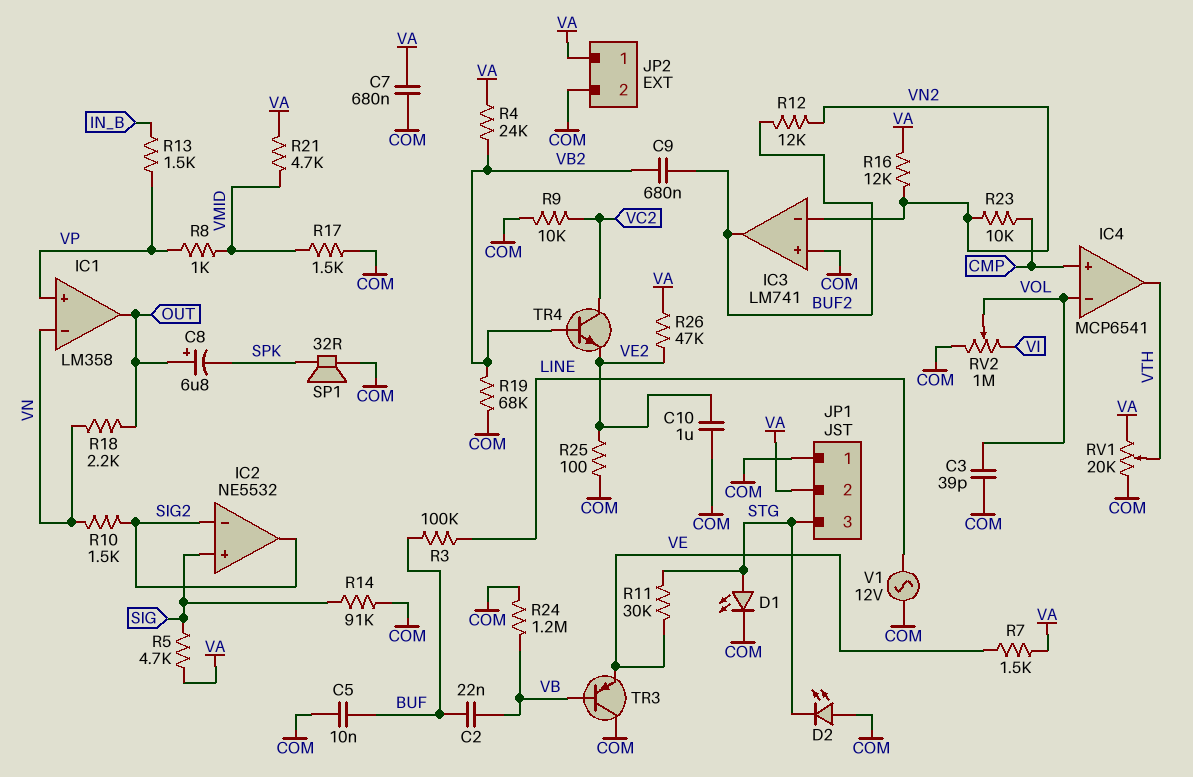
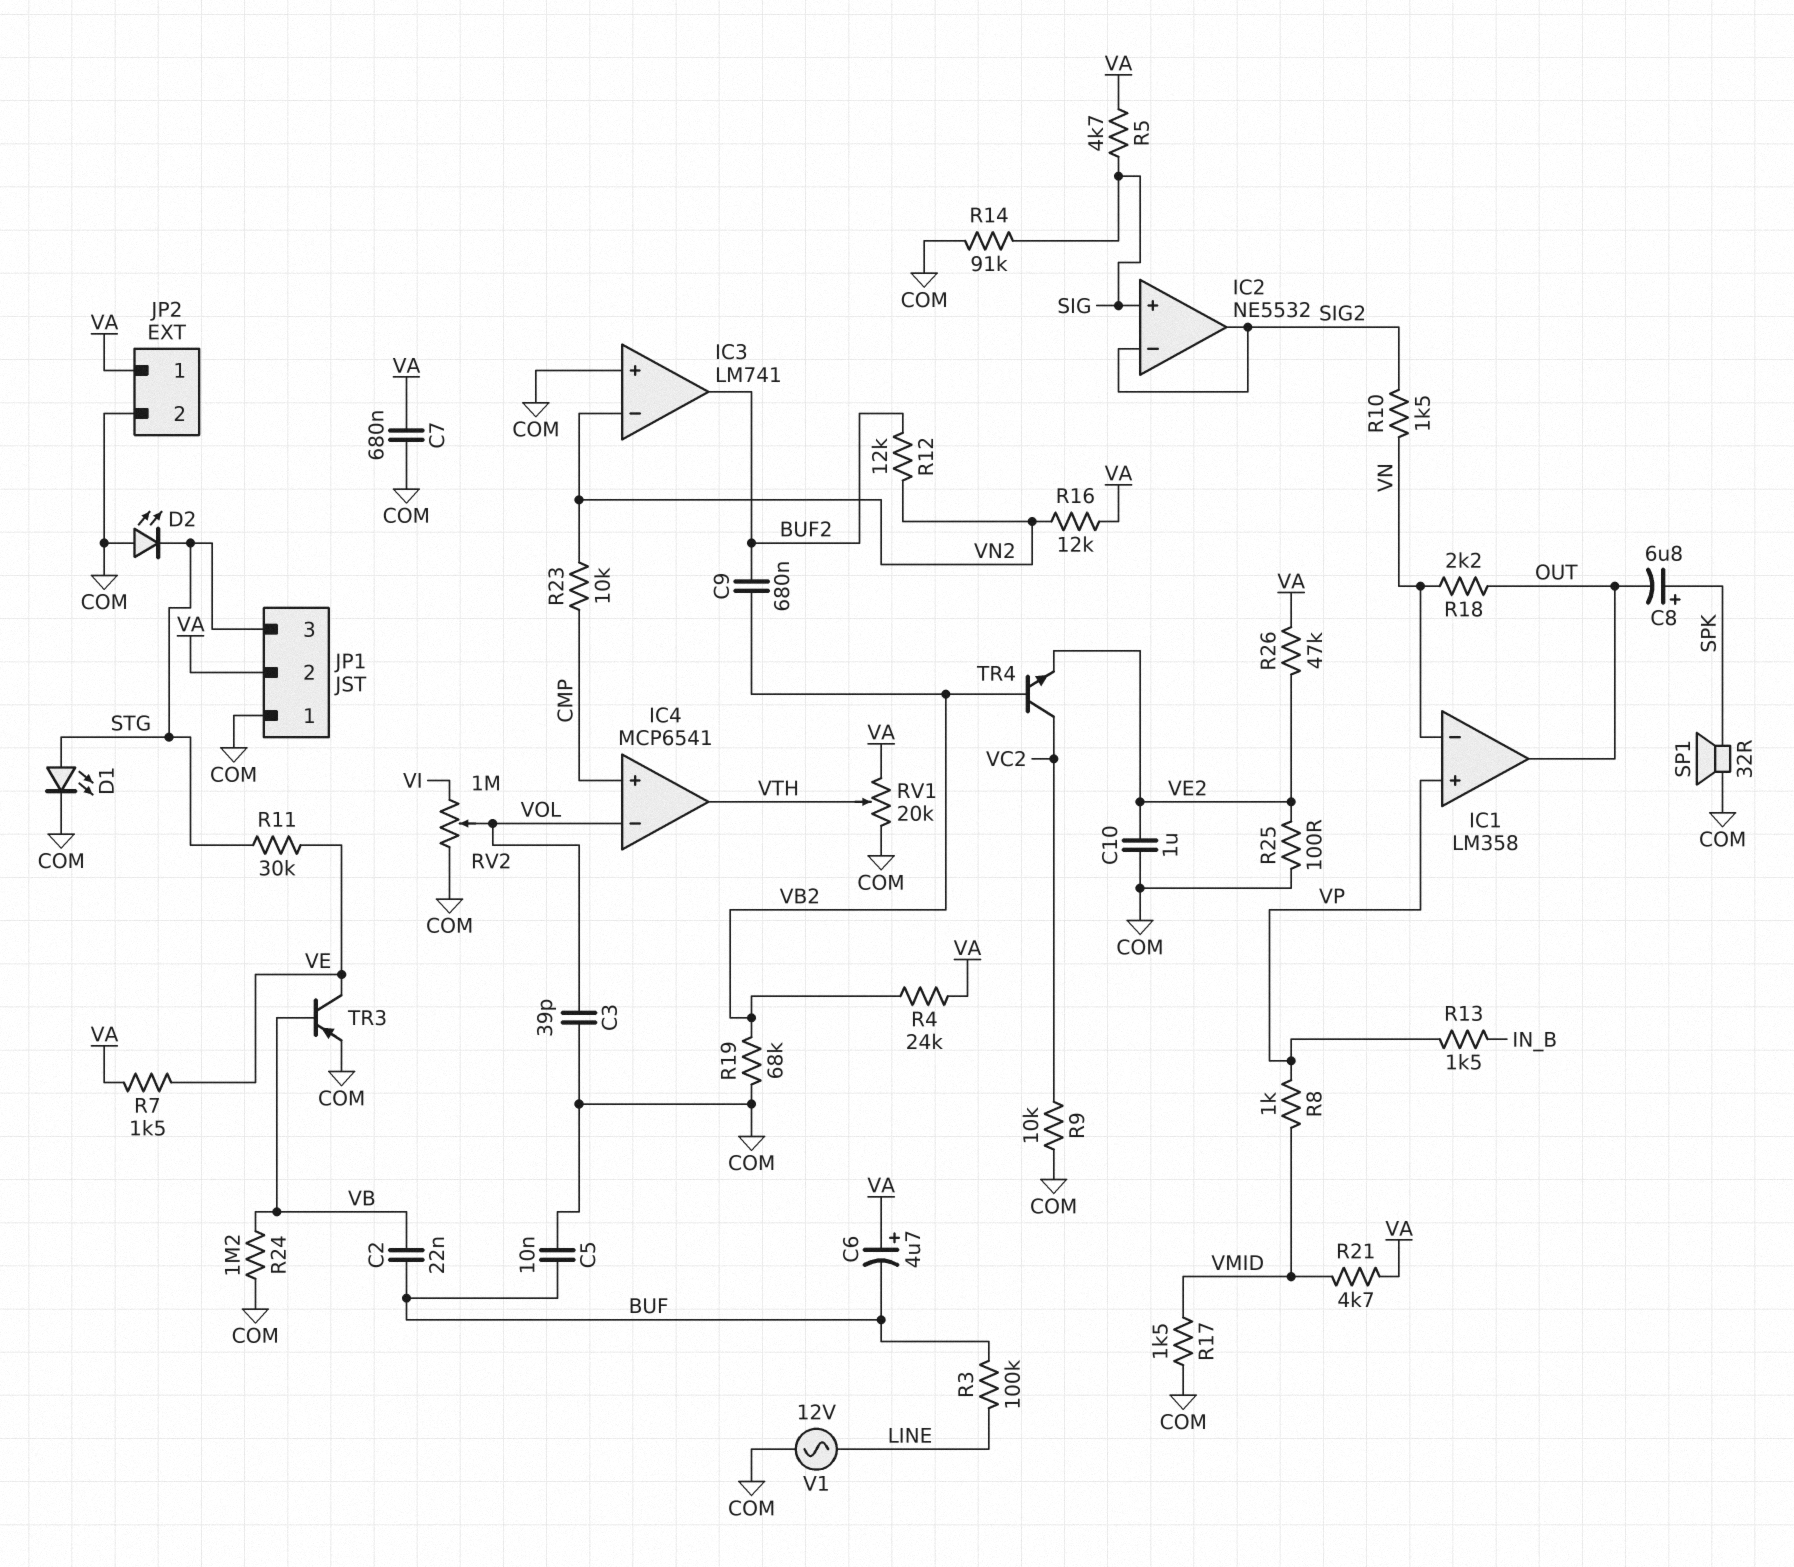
C6: none -> 4.7uF (plus VA, minus BUF)
C8: 6.8uF (plus OUT, minus SPK) -> 6.8uF (plus SPK, minus OUT)
TR3: PNP (B VB, C COM, E VE) -> PNP (B VB, C VE, E COM)

